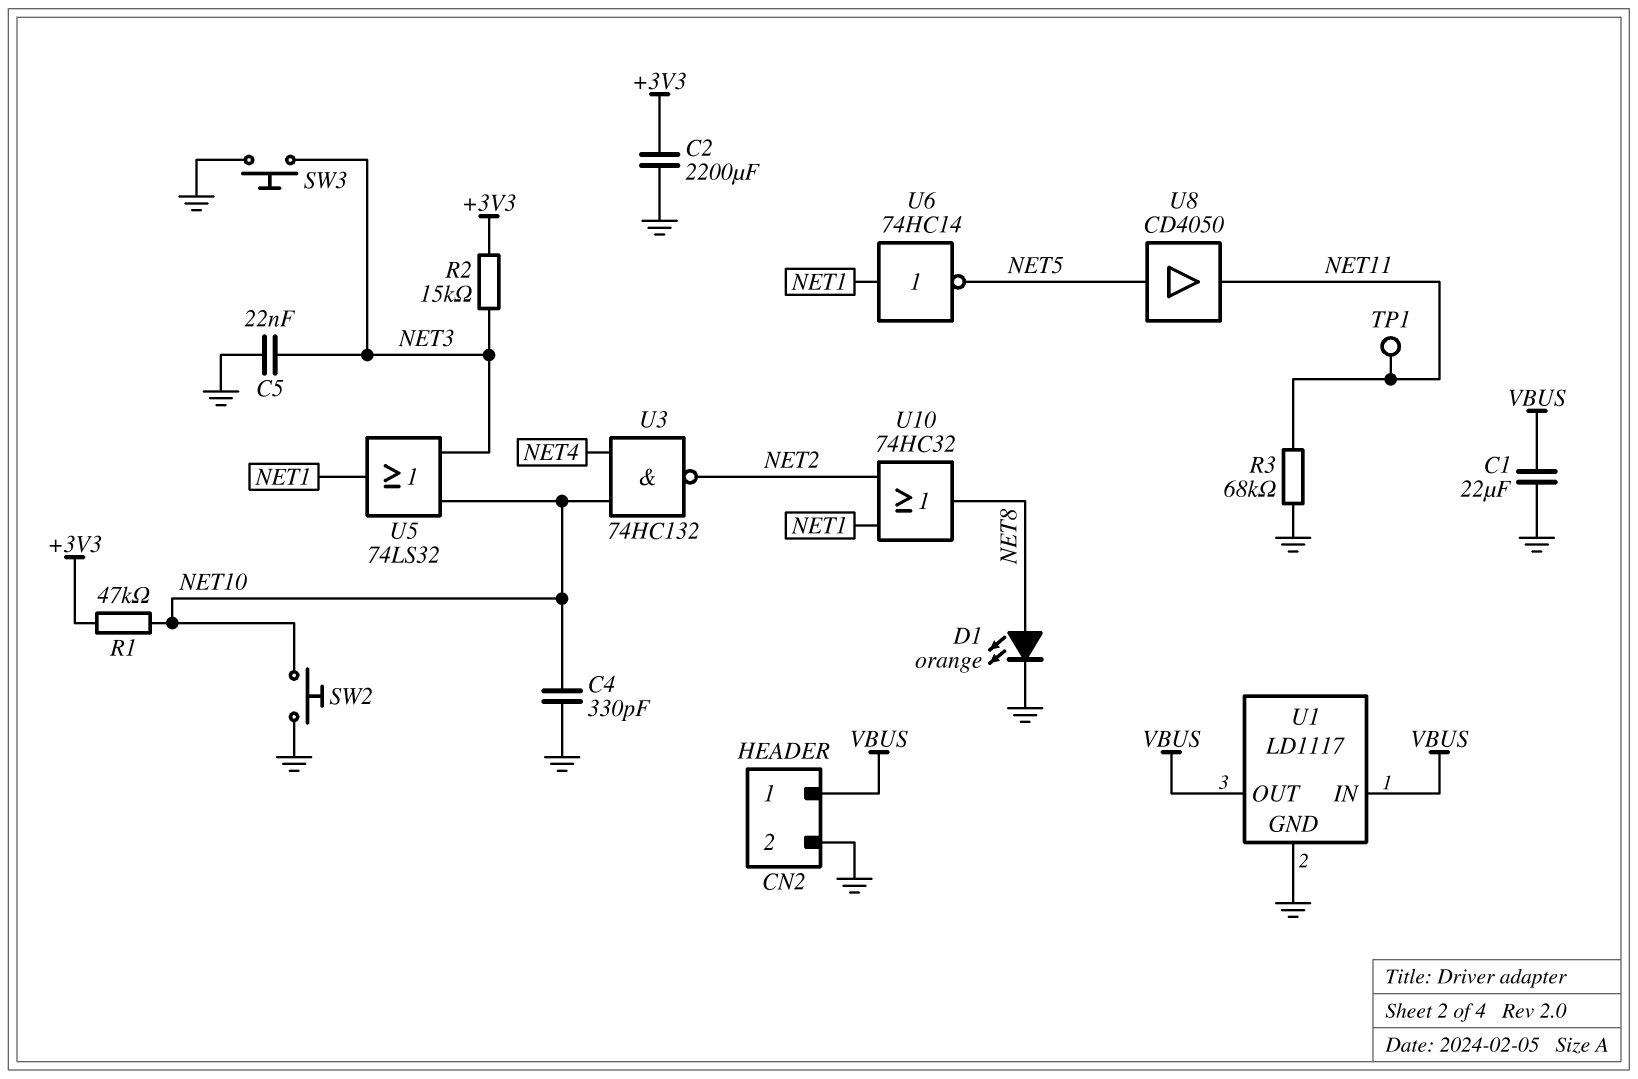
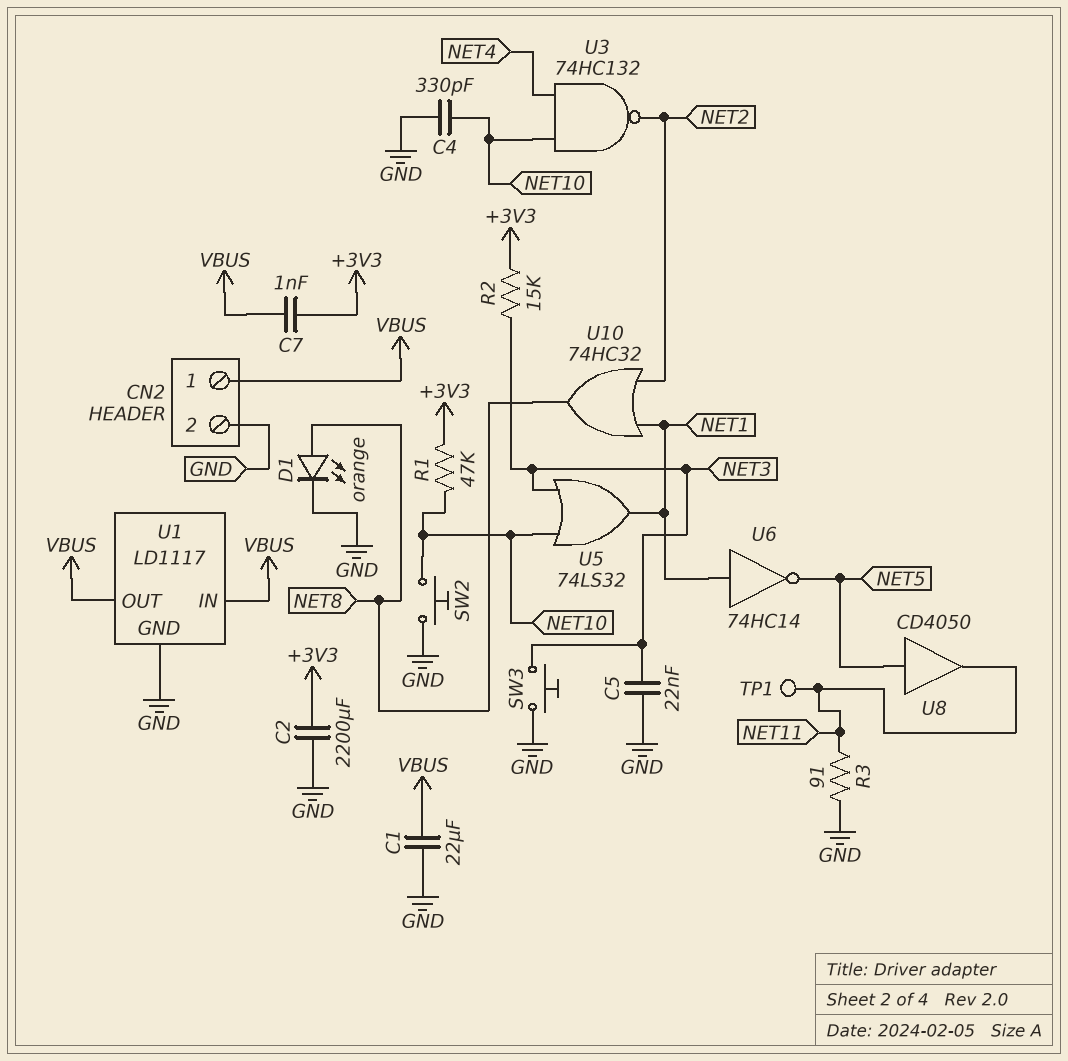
C7: none -> 1nF (+3V3, VBUS)
R3: 68k (GND, NET11) -> 91 (GND, NET11)

